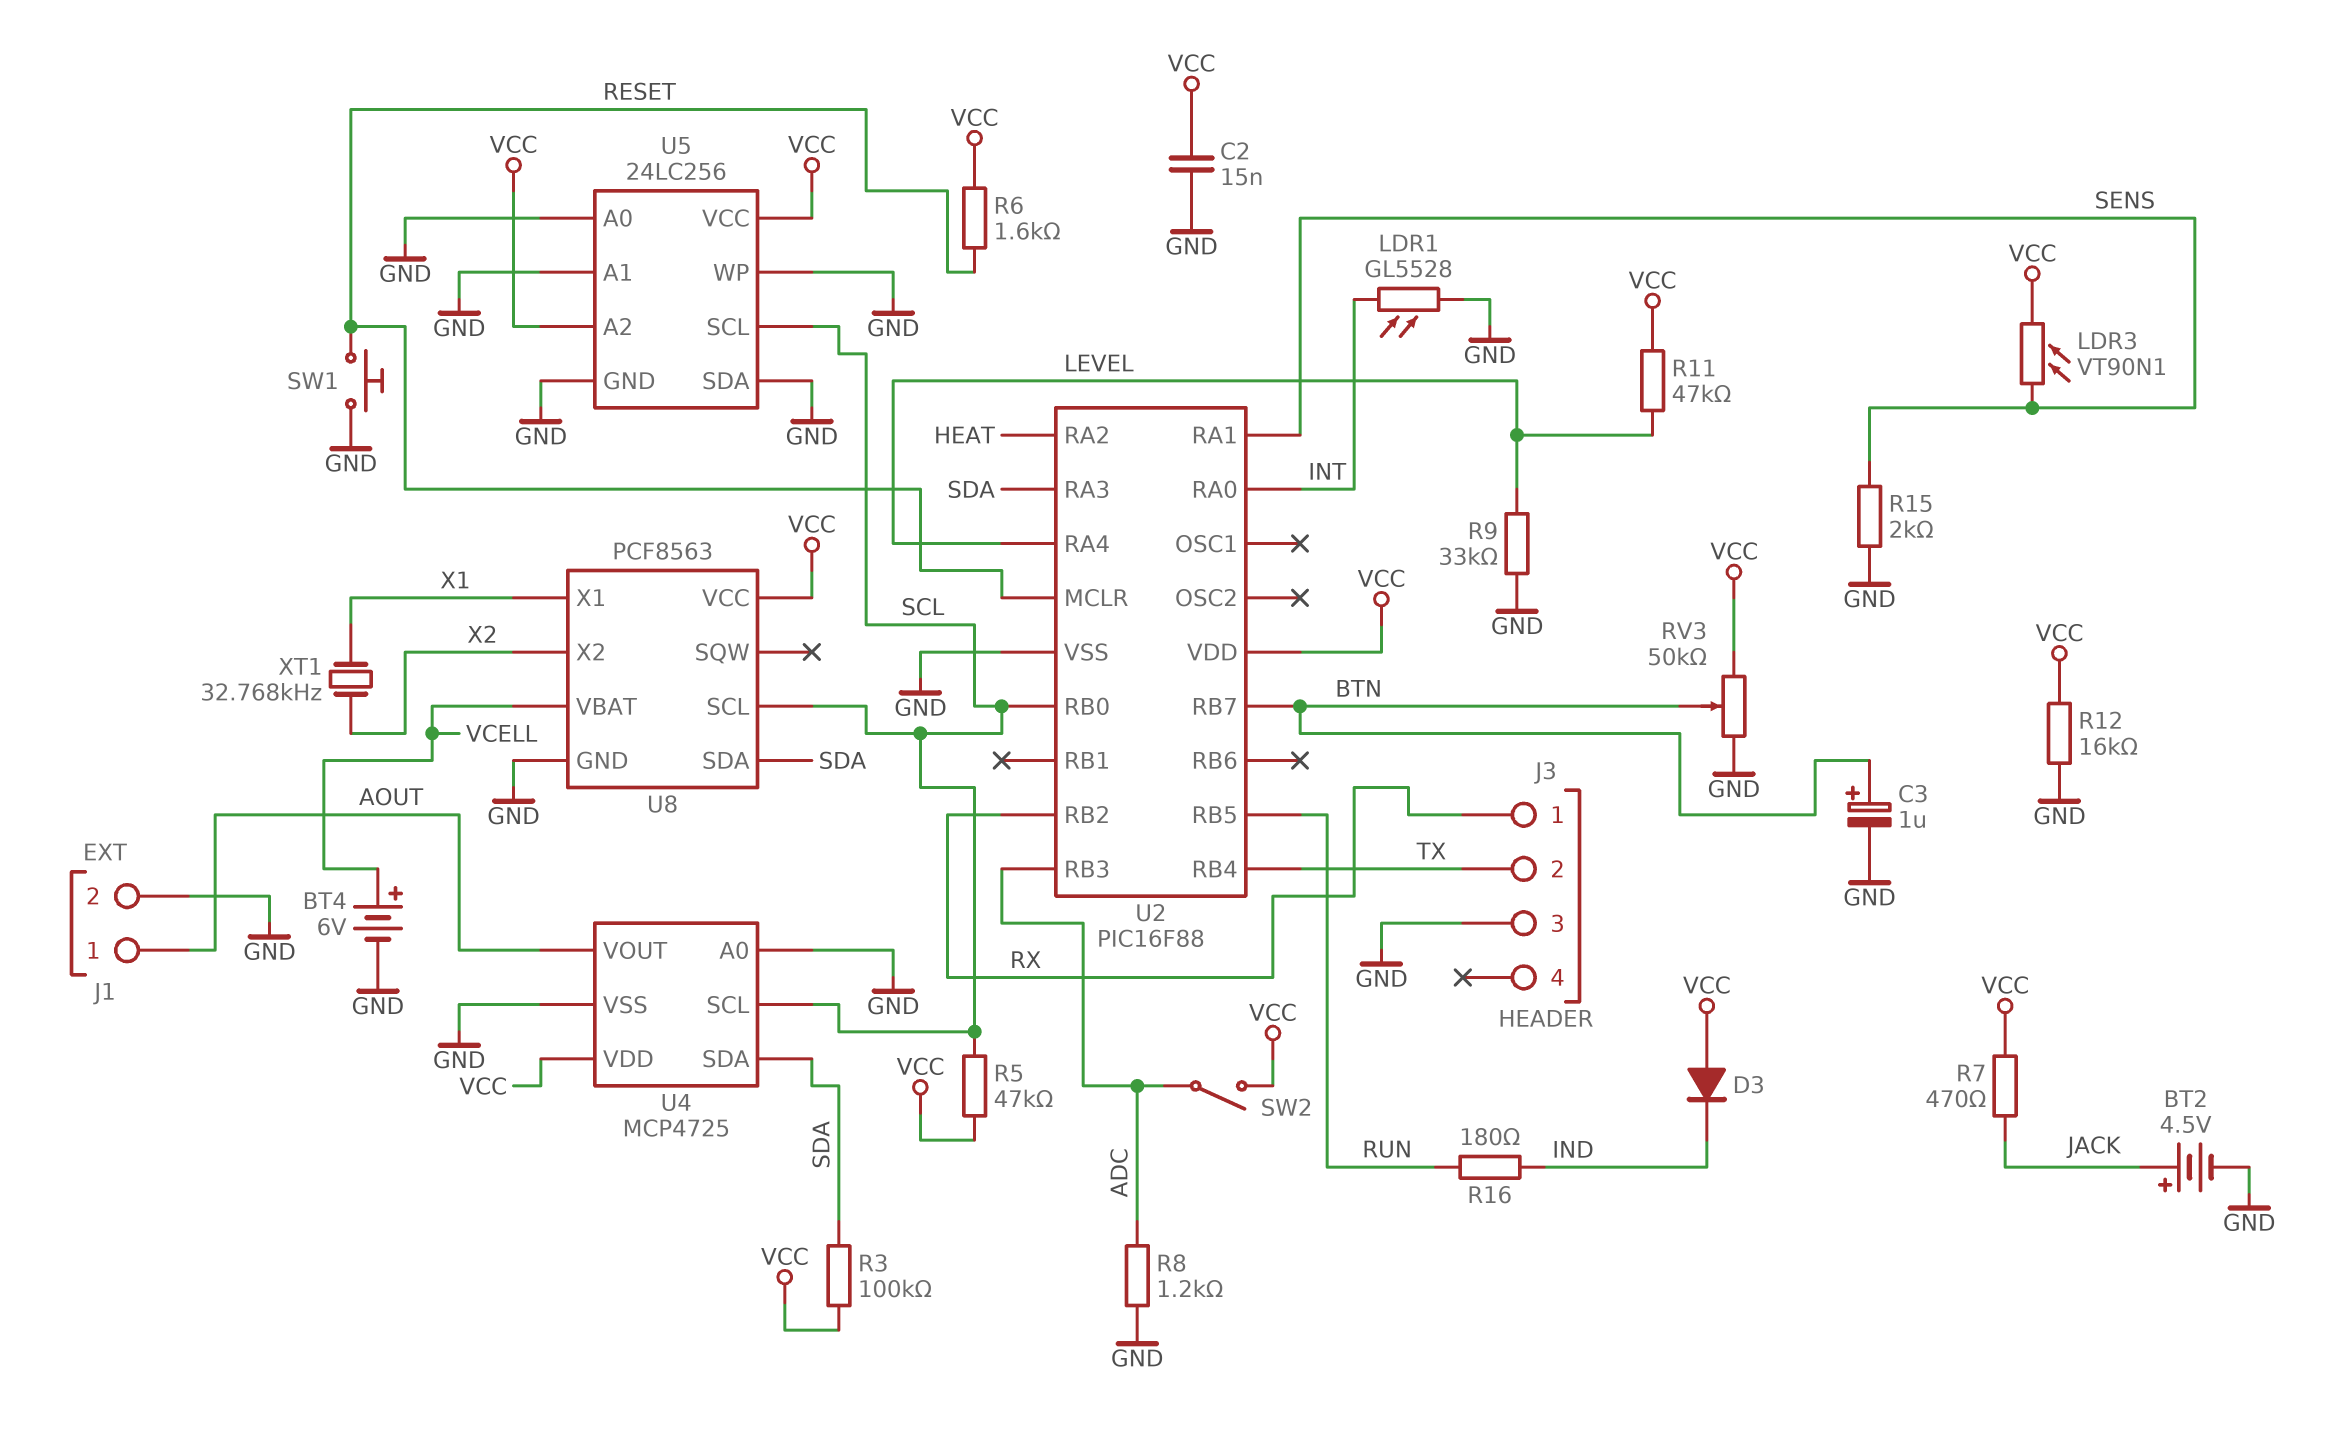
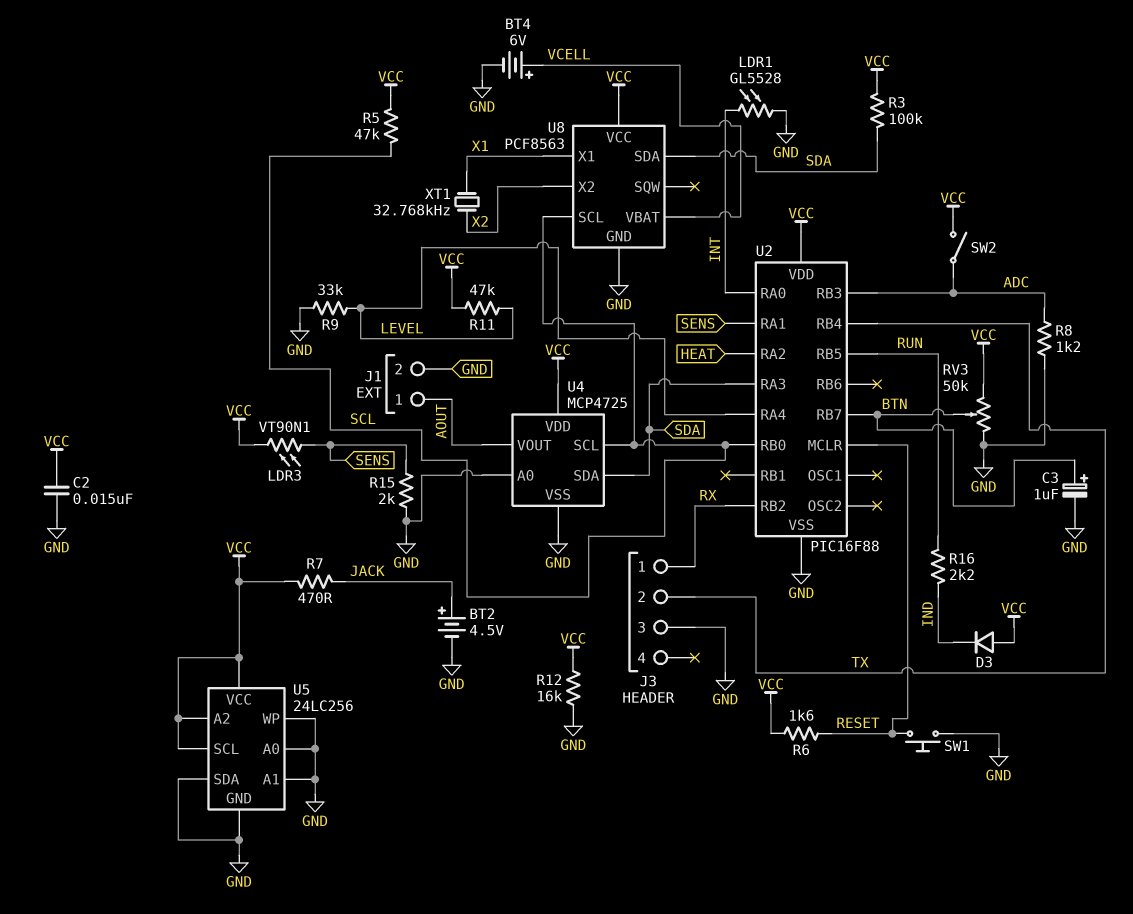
R16: 180 (IND, RUN) -> 2.2k (IND, RUN)
U5 pin SCL: SCL -> VCC

